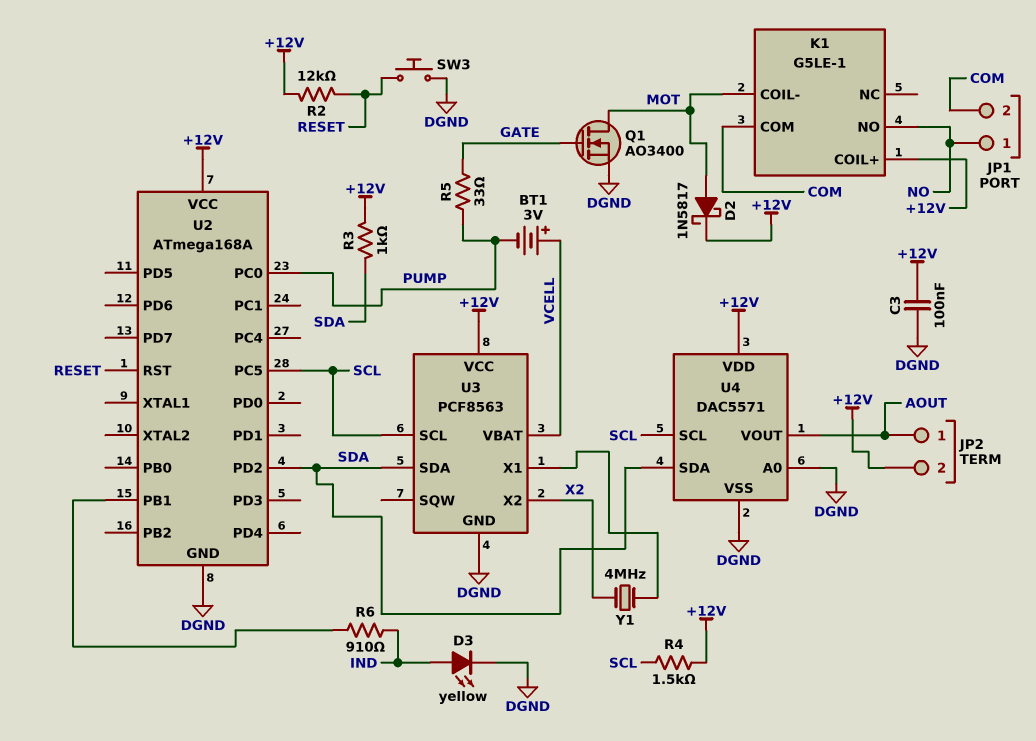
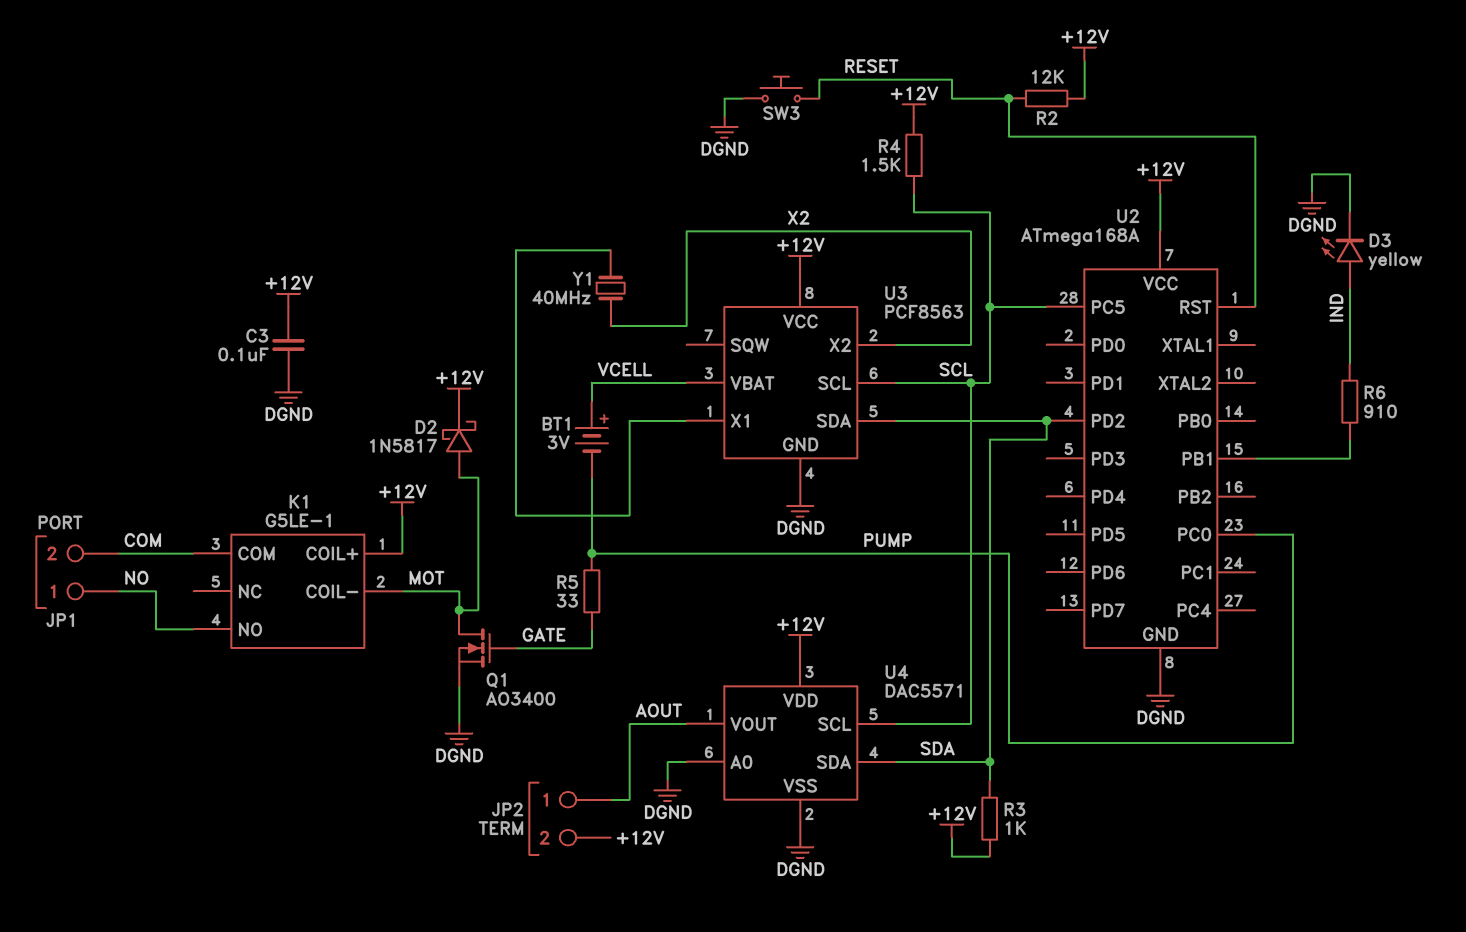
Y1: 4MHz (U3/X1, X2) -> 40MHz (U3/X1, X2)

